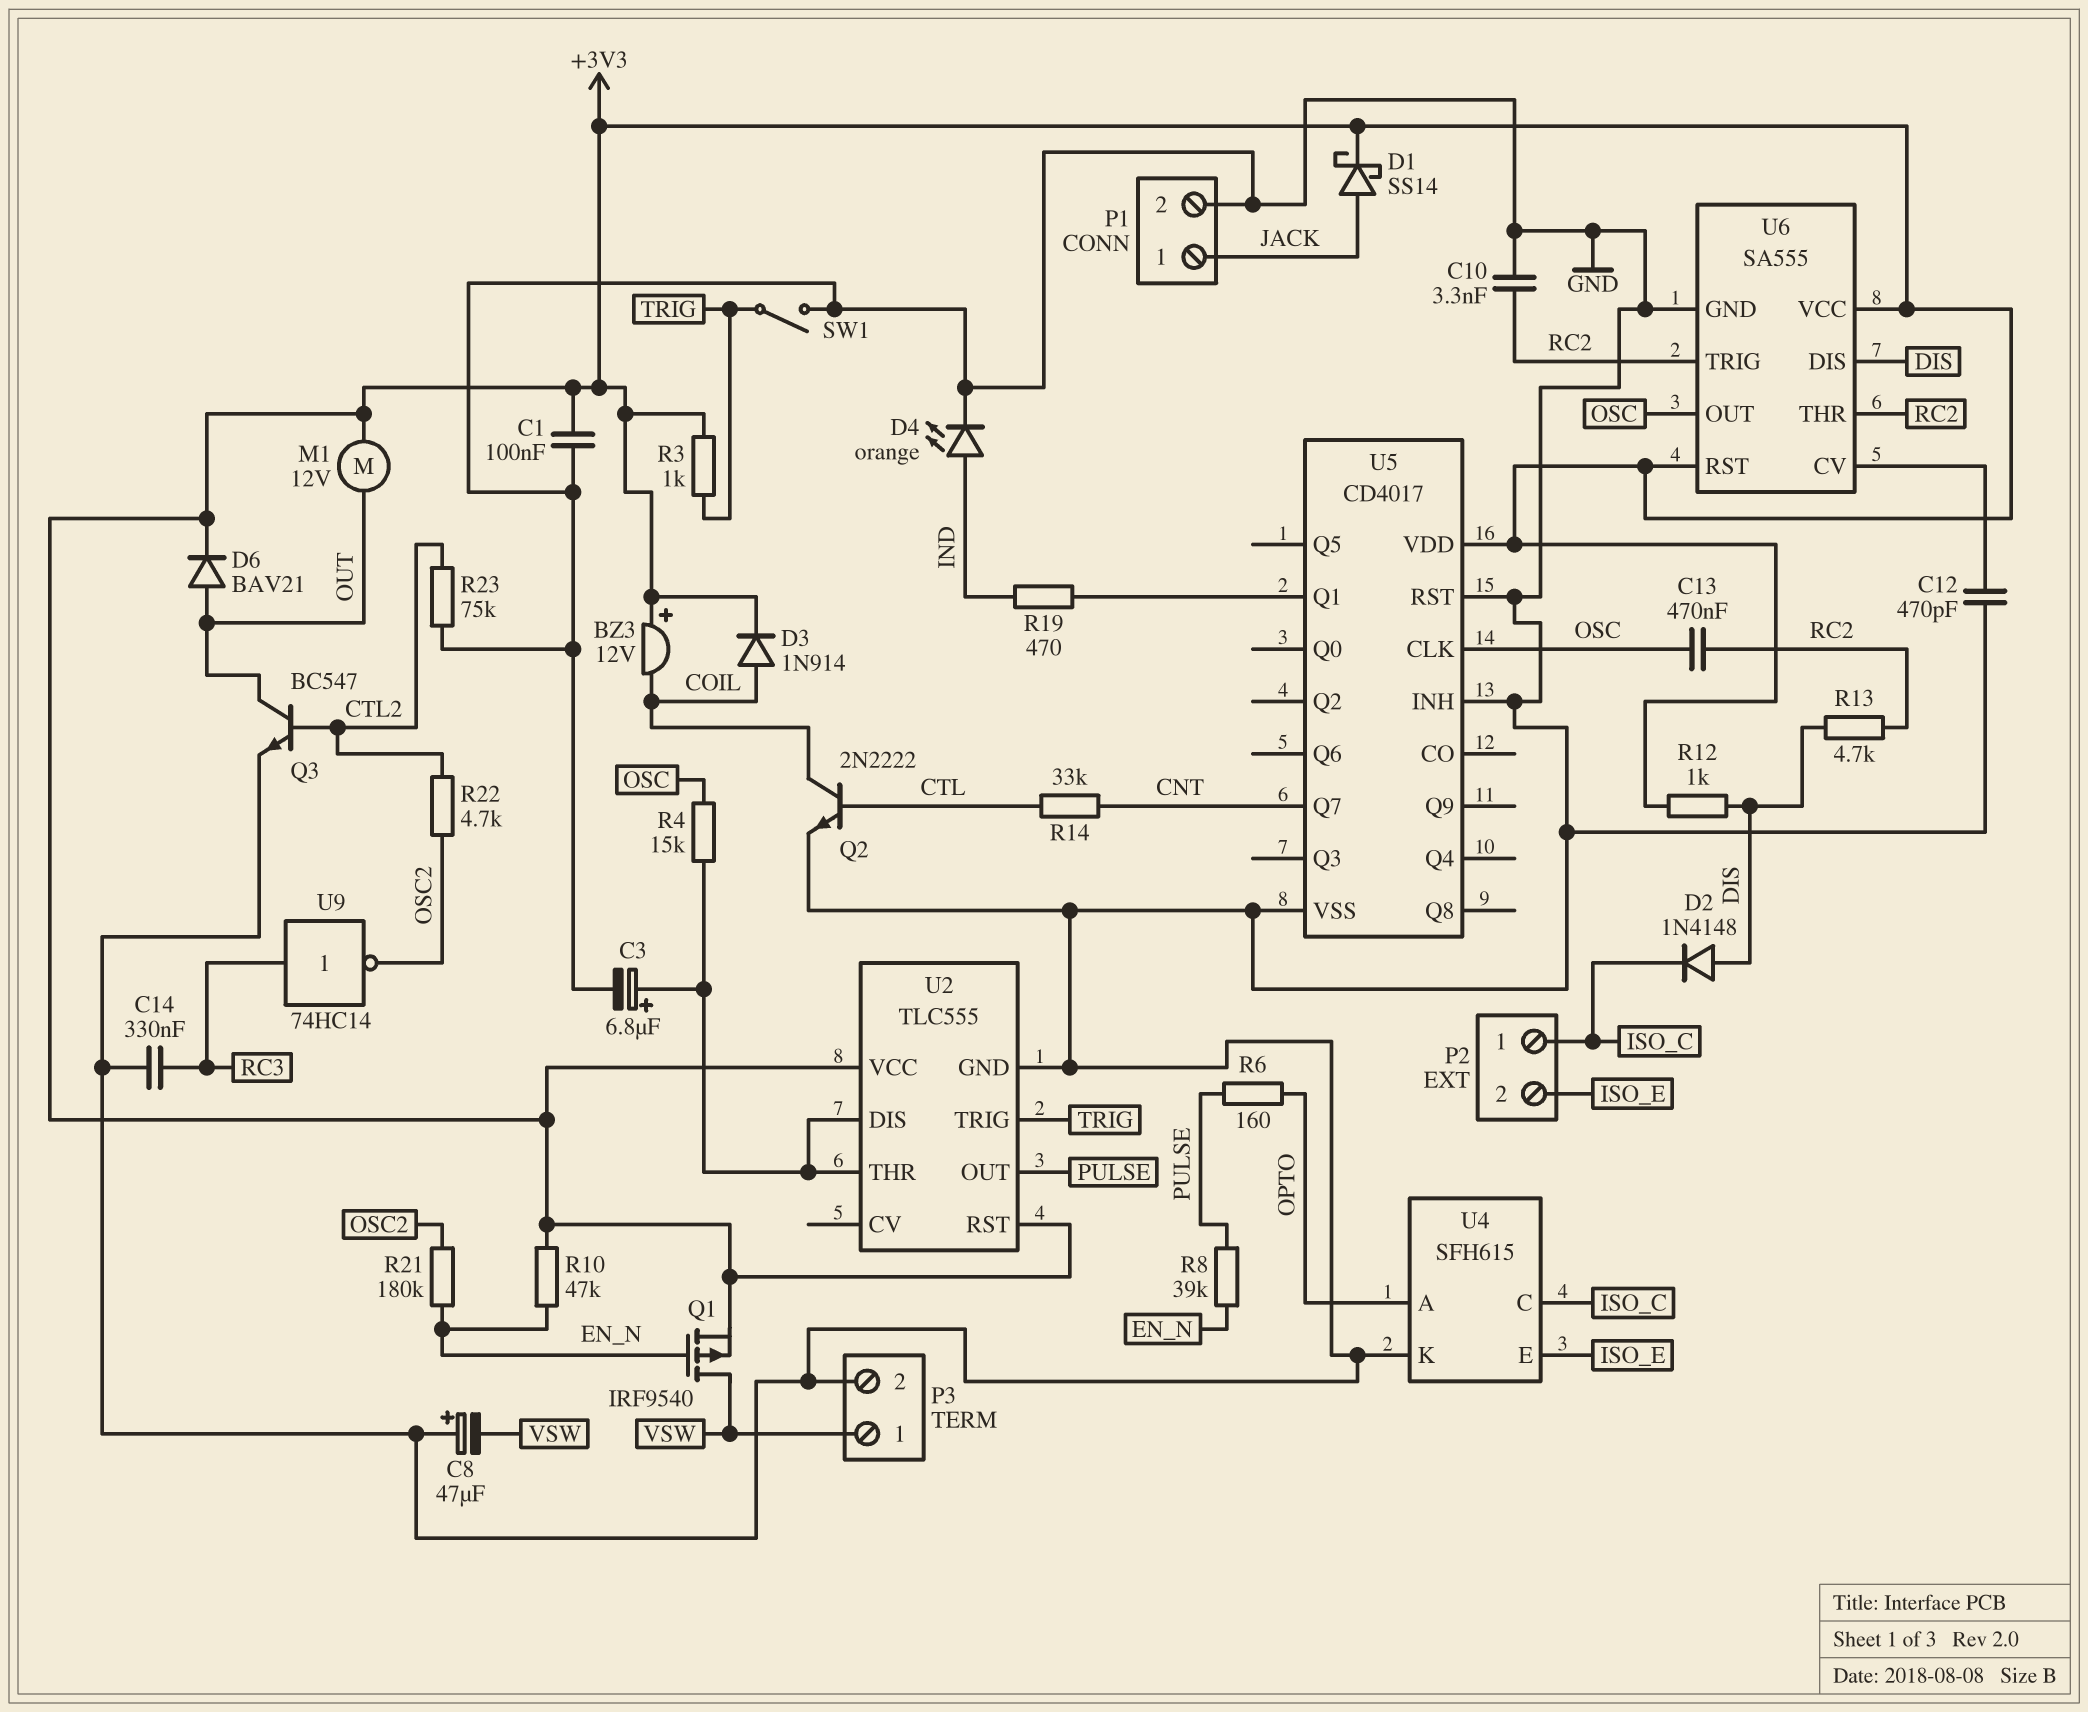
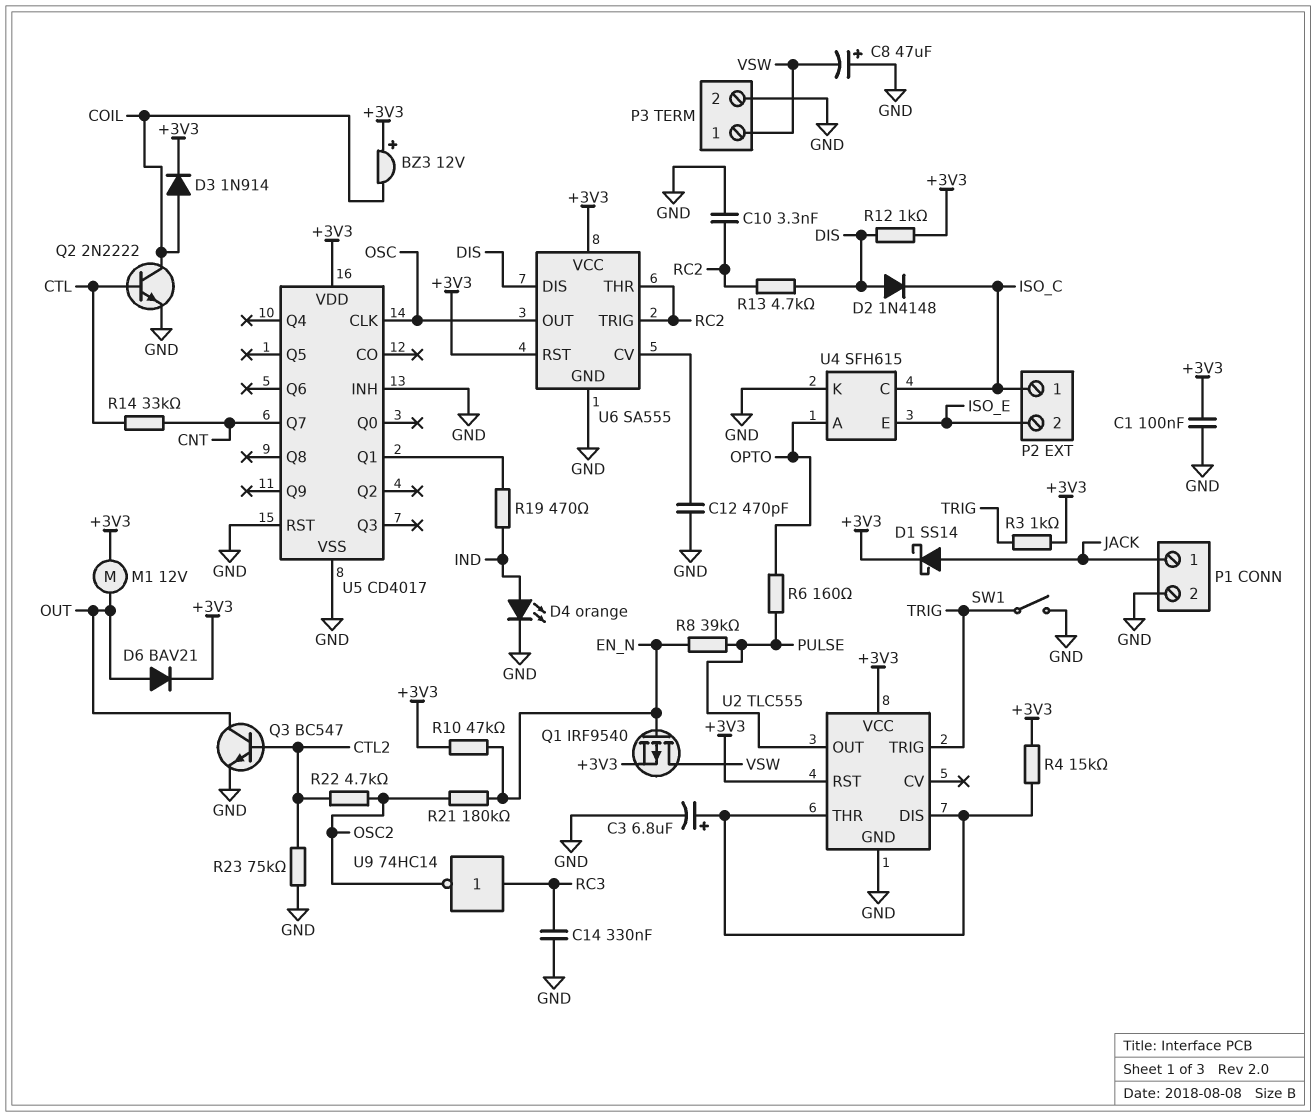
C13: 470nF (OSC, RC2) -> none
R4: 15k (OSC, U2/DIS) -> 15k (+3V3, U2/DIS)

